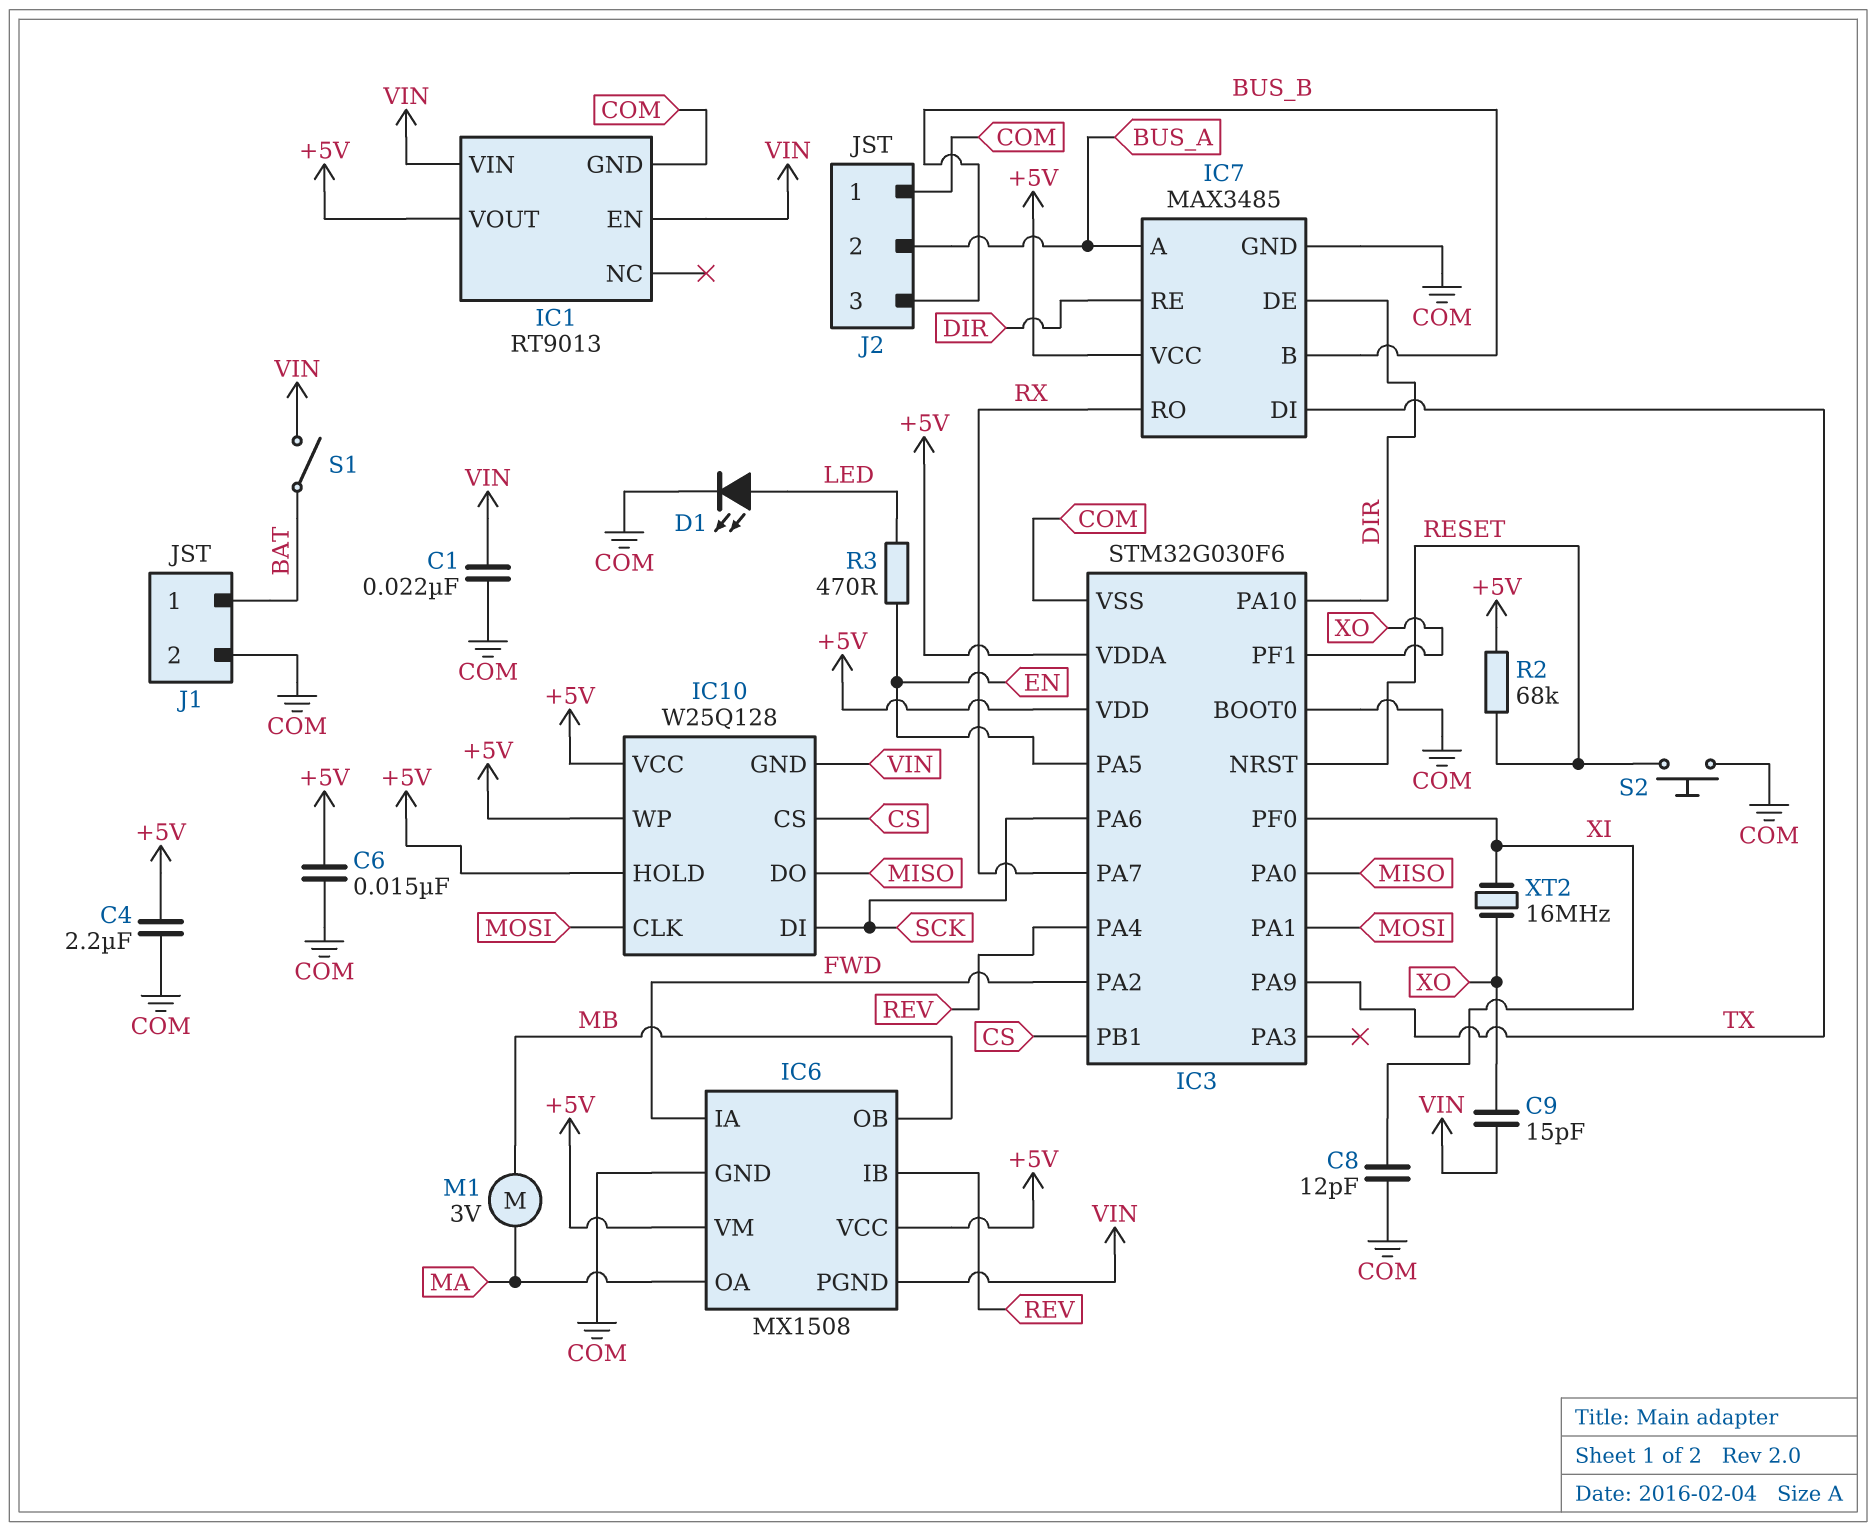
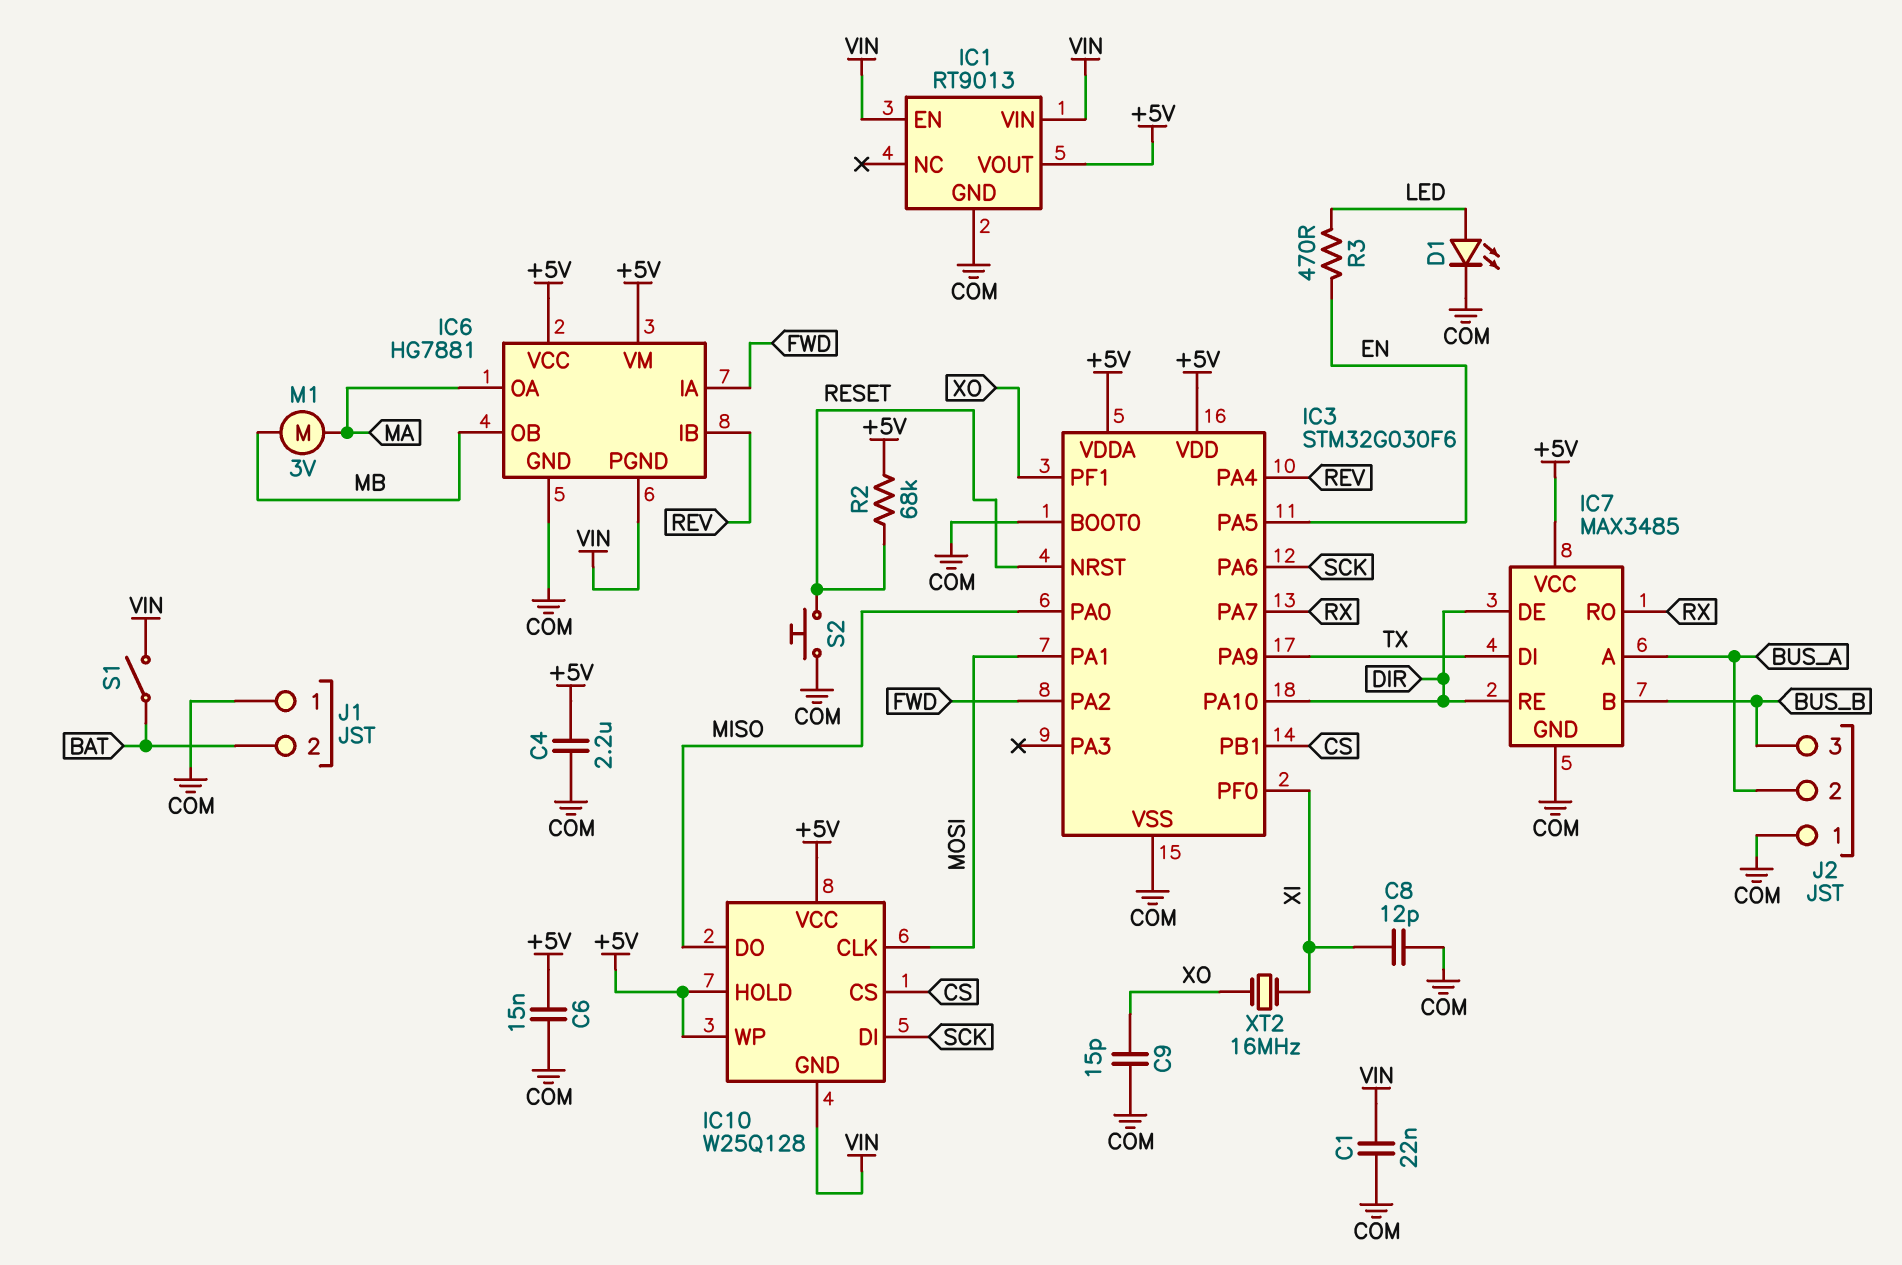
C9: 15pF (VIN, XO) -> 15pF (COM, XO)
IC6: MX1508 -> HG7881
J1 pin 1: BAT -> COM
J1 pin 2: COM -> BAT

